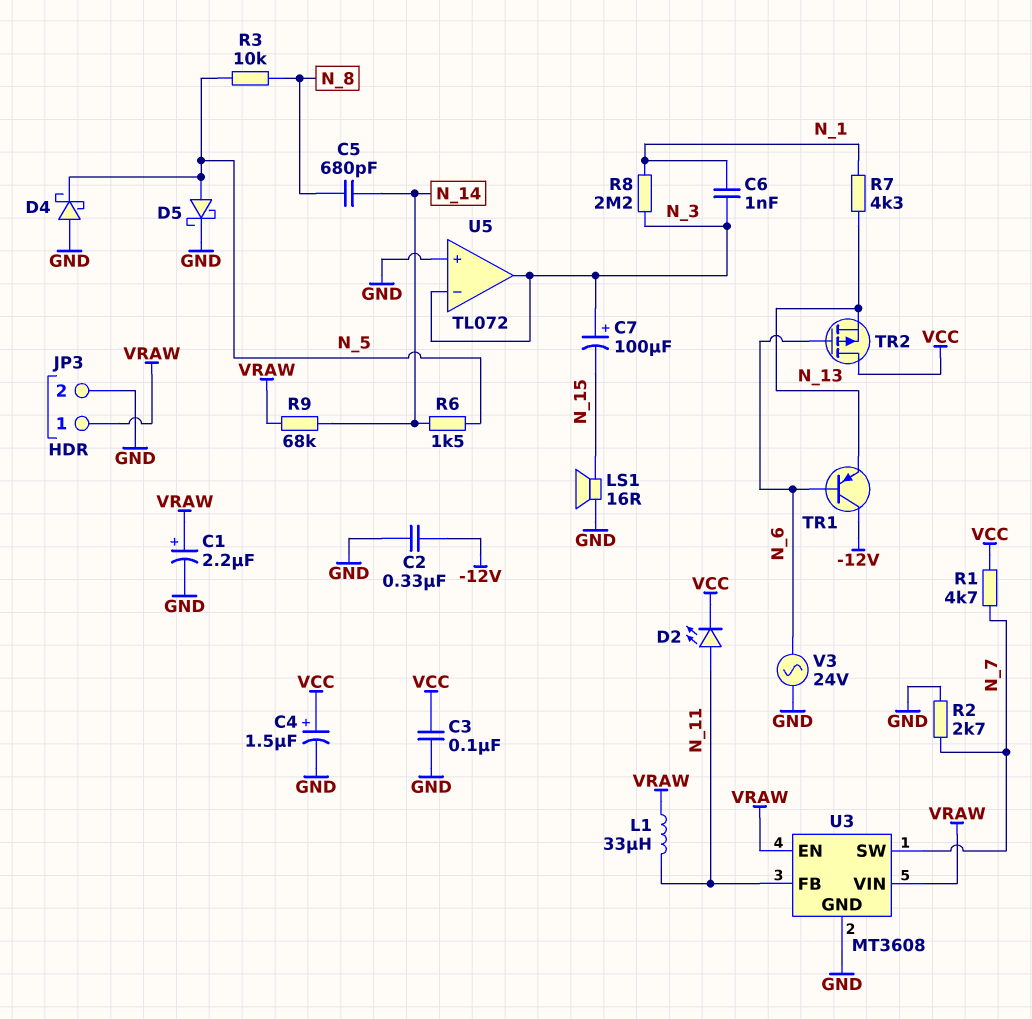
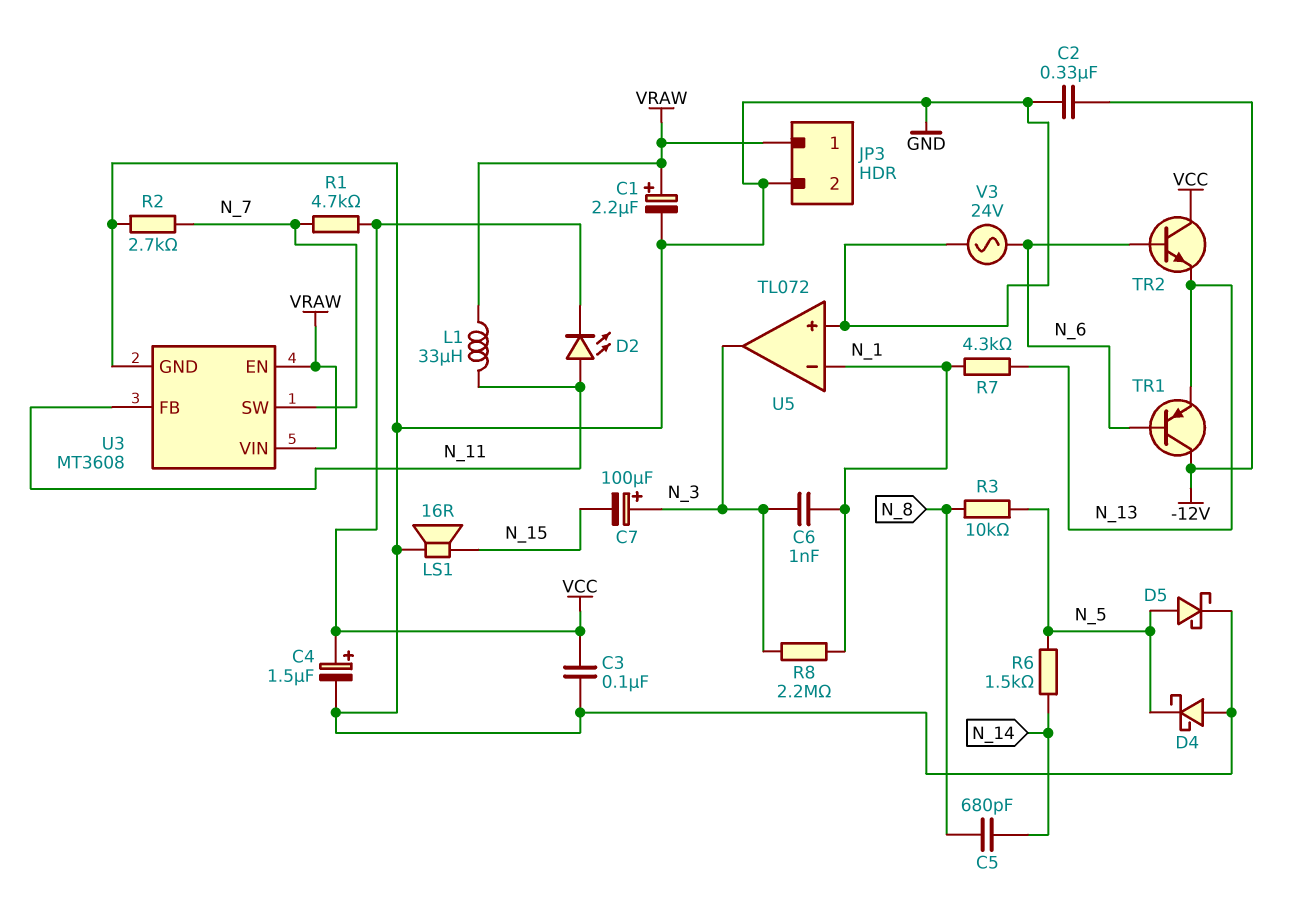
R9: 68k (N_14, VRAW) -> none
TR2: PMOS (G N_6, D VCC, S N_13) -> NPN (B N_6, C VCC, E N_13)
U5 pin in-: N_3 -> N_1

